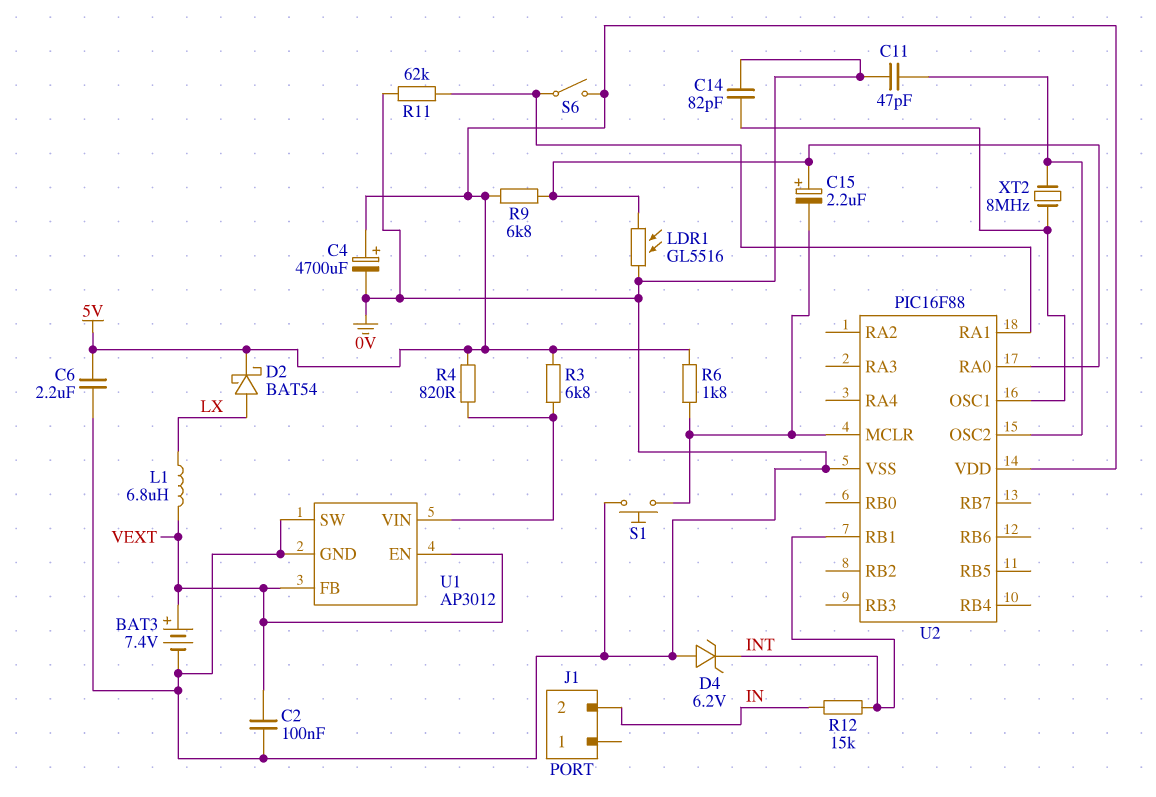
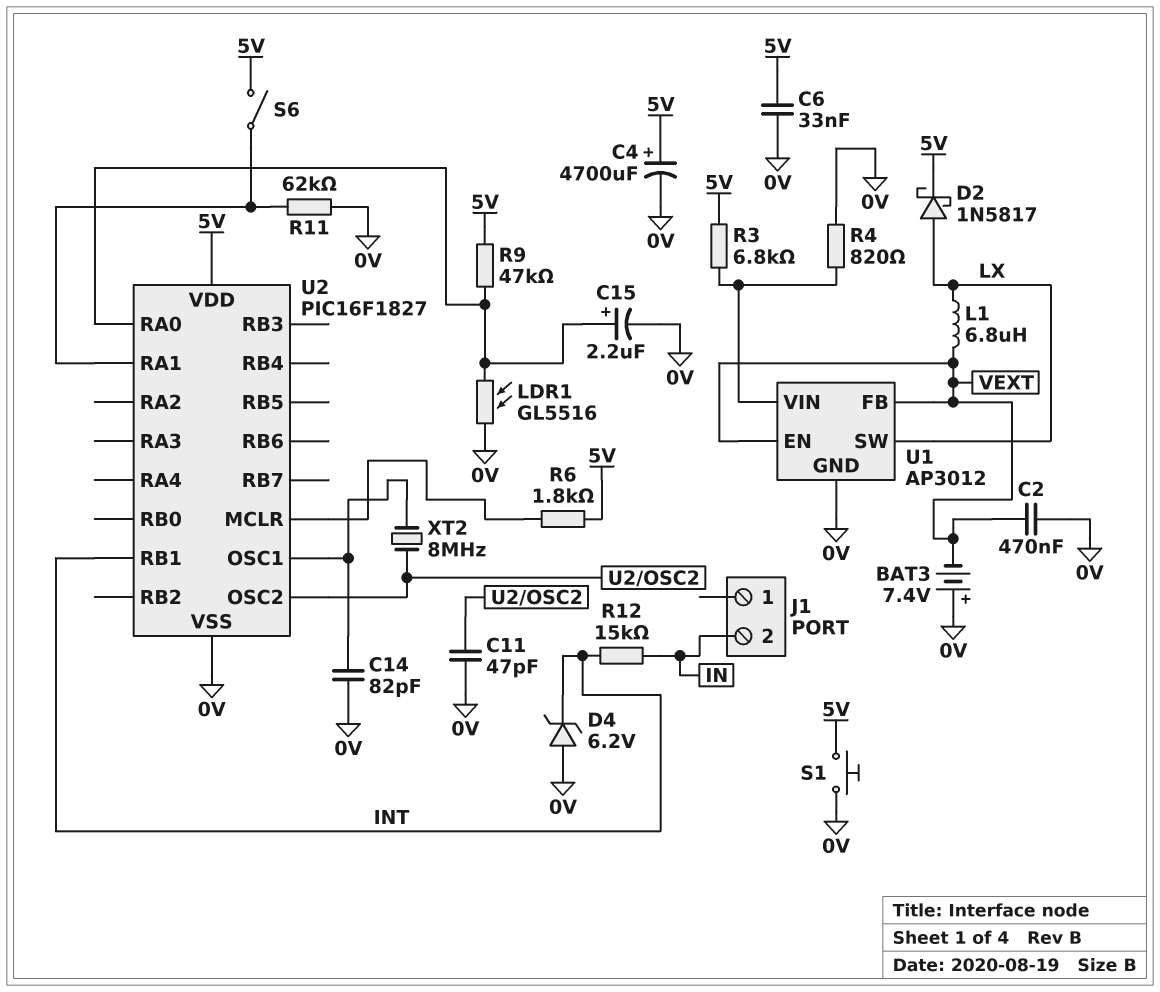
BAT3: 7.4V (plus VEXT, minus 0V) -> 7.4V (plus 0V, minus VEXT)
C2: 100nF (0V, VEXT) -> 470nF (0V, VEXT)
C6: 2.2uF (0V, 5V) -> 33nF (0V, 5V)
C15: 2.2uF (plus U2/RA0, minus U2/MCLR) -> 2.2uF (plus U2/RA0, minus 0V)
D2: schottky BAT54 (A LX, K 5V) -> schottky 1N5817 (A LX, K 5V)
R4: 820 (5V, U1/VIN) -> 820 (0V, U1/VIN)
R9: 6.8k (5V, U2/RA0) -> 47k (5V, U2/RA0)
S1: button (0V, U2/MCLR) -> button (0V, 5V)
U1 pin SW: 0V -> LX
U2: PIC16F88 -> PIC16F1827

